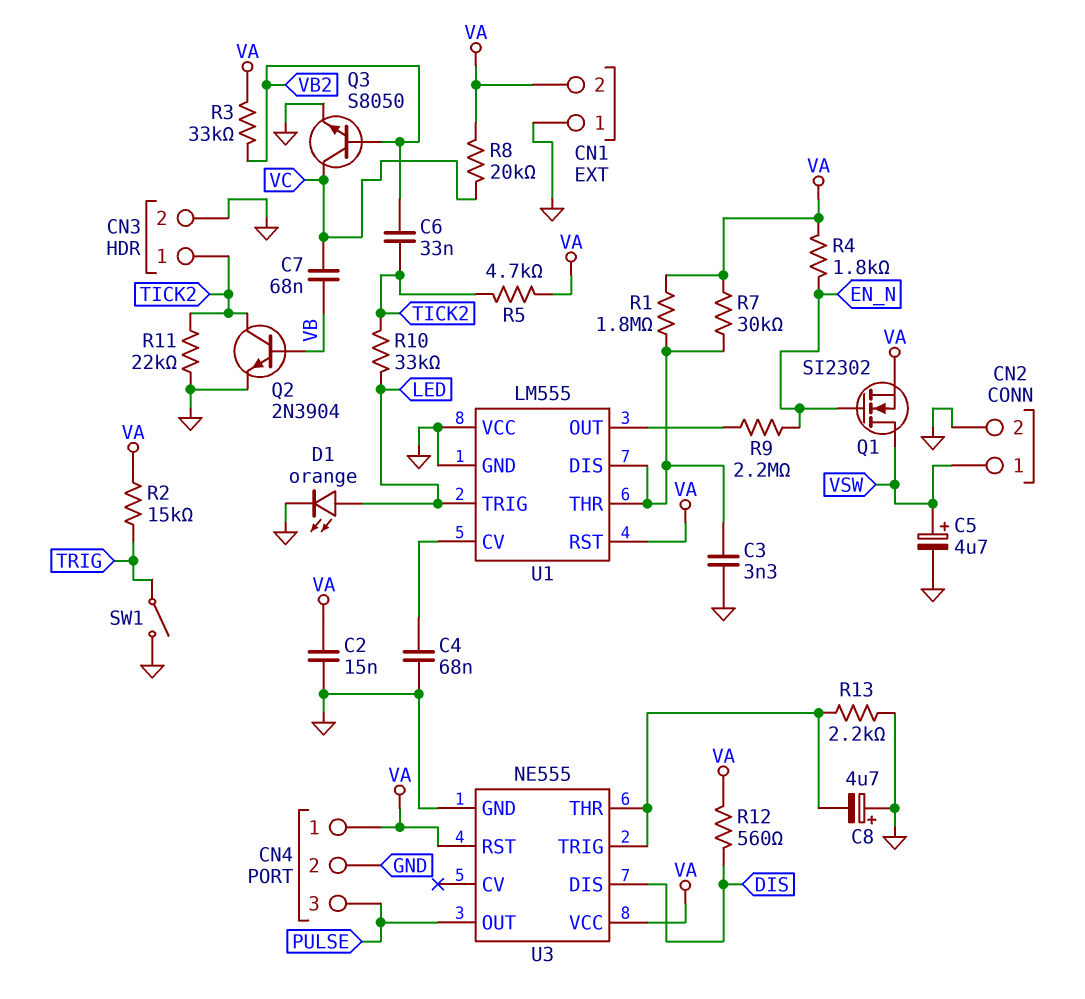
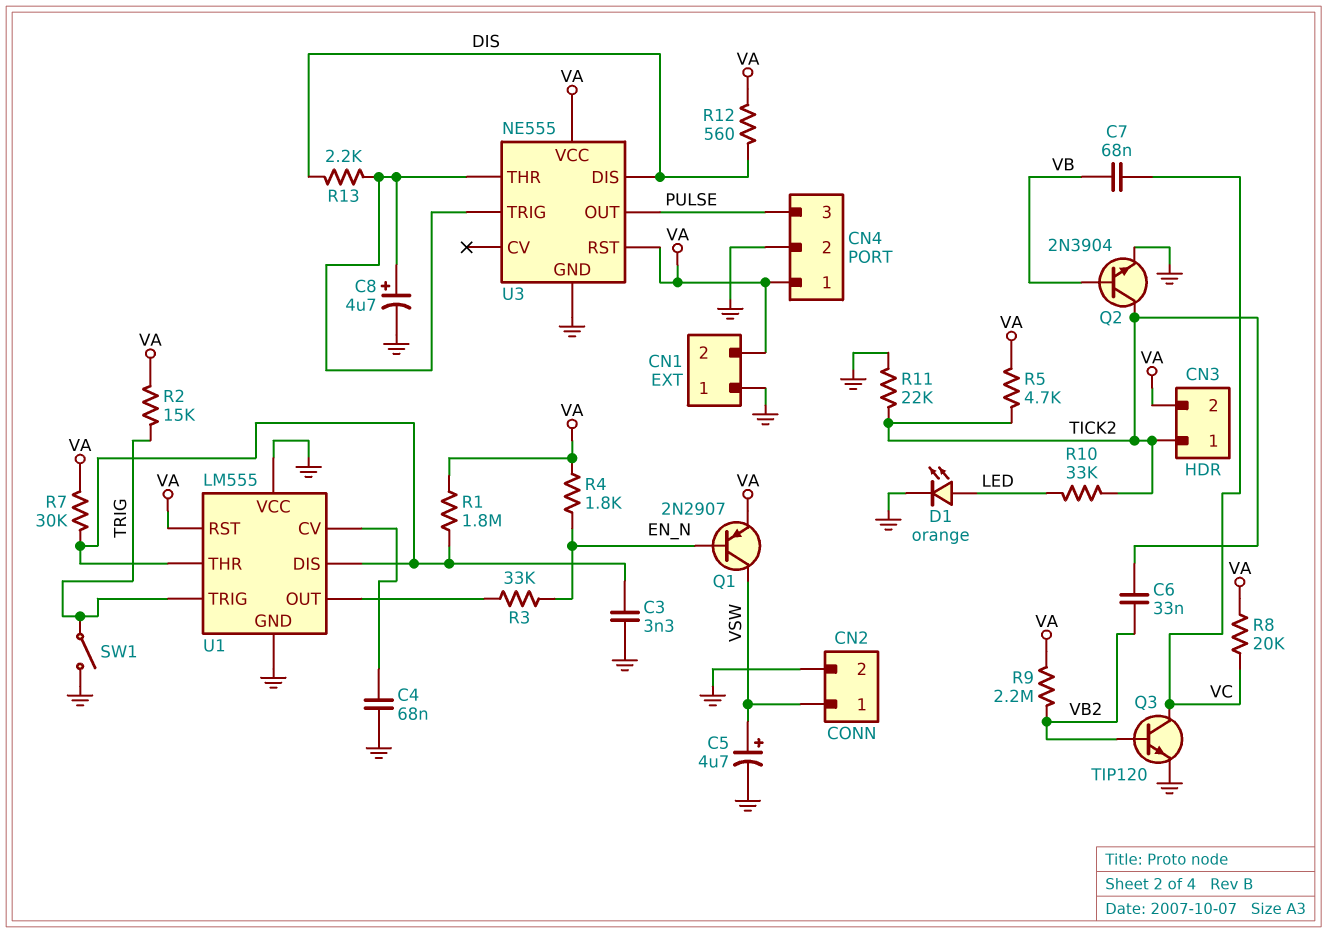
C2: 15nF (GND, VA) -> none
C8: 4.7uF (plus GND, minus U3/THR) -> 4.7uF (plus U3/THR, minus GND)
CN3 pin 2: GND -> VA
Q1: NMOS SI2302 (G EN_N, D VSW, S VA) -> PNP 2N2907 (B EN_N, C VSW, E VA)
Q3: NPN S8050 (B VB2, C VC, E GND) -> NPN TIP120 (B VB2, C VC, E GND)
R3: 33k (VA, VB2) -> 33k (EN_N, U1/OUT)
R9: 2.2M (EN_N, U1/OUT) -> 2.2M (VA, VB2)
R13: 2.2k (GND, U3/THR) -> 2.2k (DIS, U3/THR)
U1 pin TRIG: LED -> TRIG

